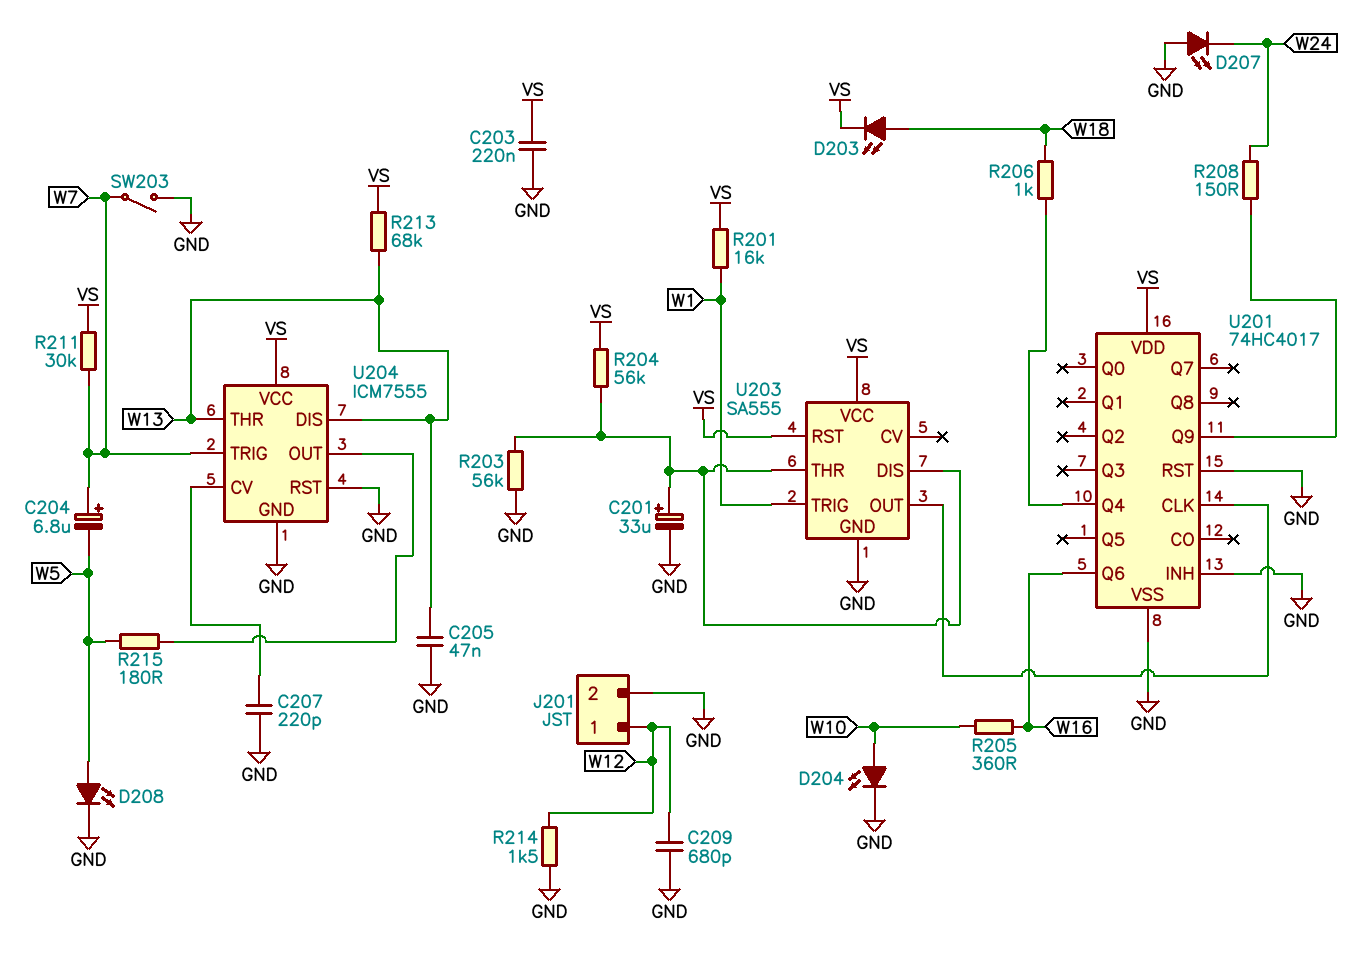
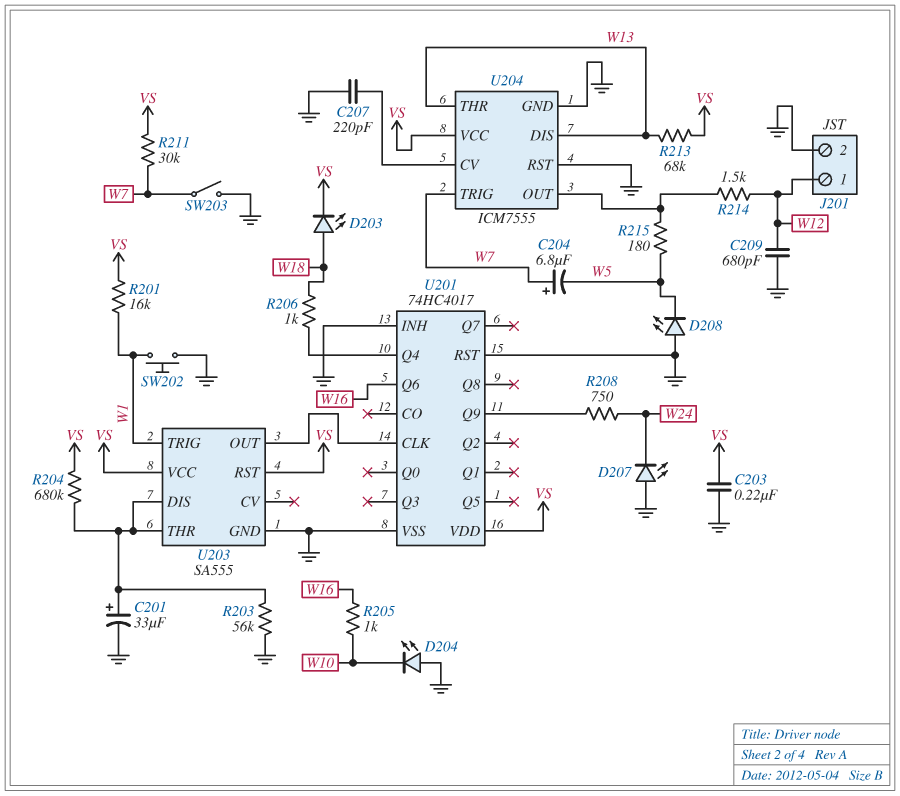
C205: 47nF (GND, W13) -> none
D204: LED (A W10, K GND) -> LED (A GND, K W10)
D208: LED (A W5, K GND) -> LED (A GND, K W5)
R204: 56k (U203/DIS, VS) -> 680k (U203/DIS, VS)
R205: 360 (W10, W16) -> 1k (W10, W16)
R208: 150 (U201/Q9, W24) -> 750 (U201/Q9, W24)
R214: 1.5k (GND, W12) -> 1.5k (U204/OUT, W12)
SW202: none -> button (GND, W1)

